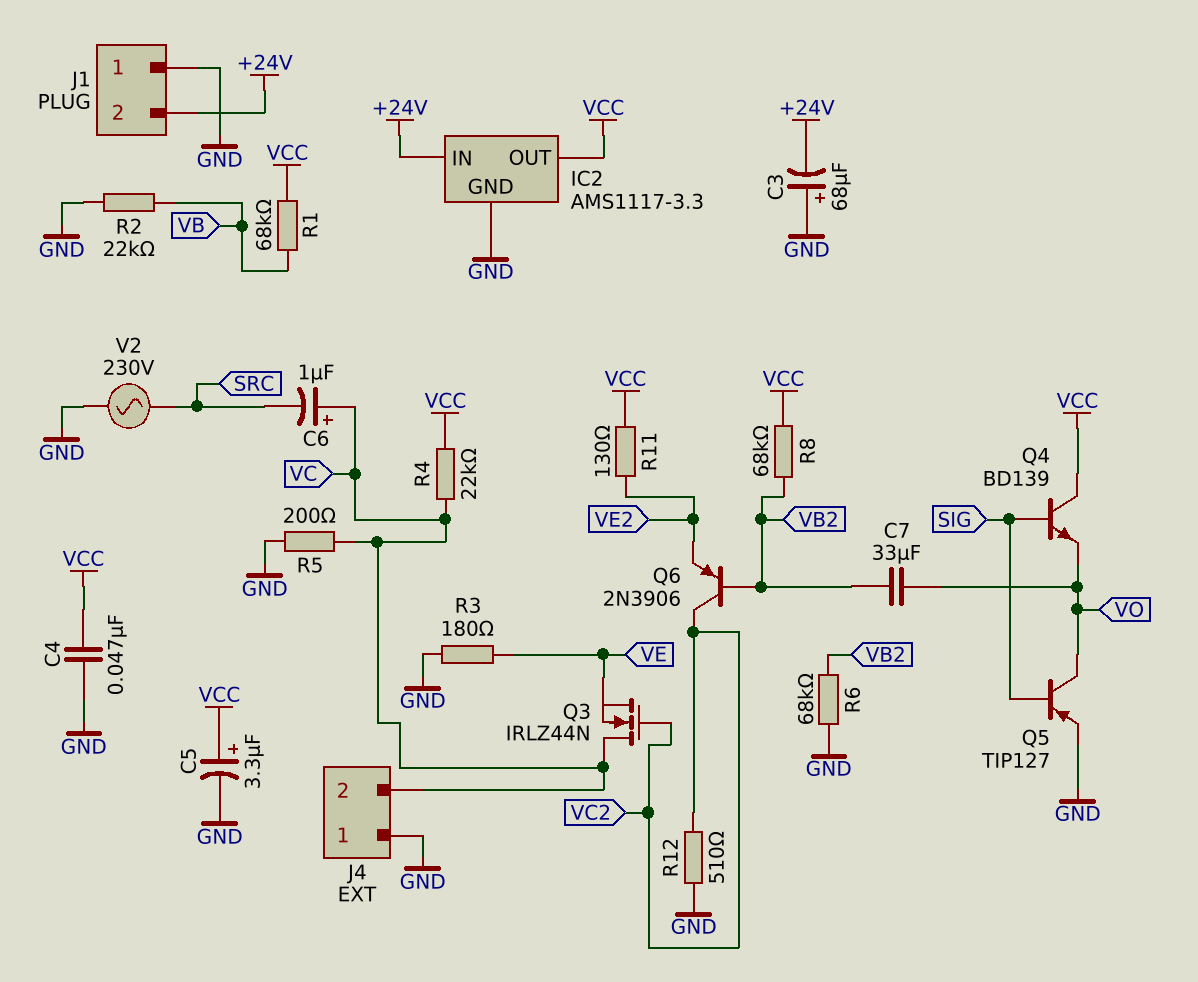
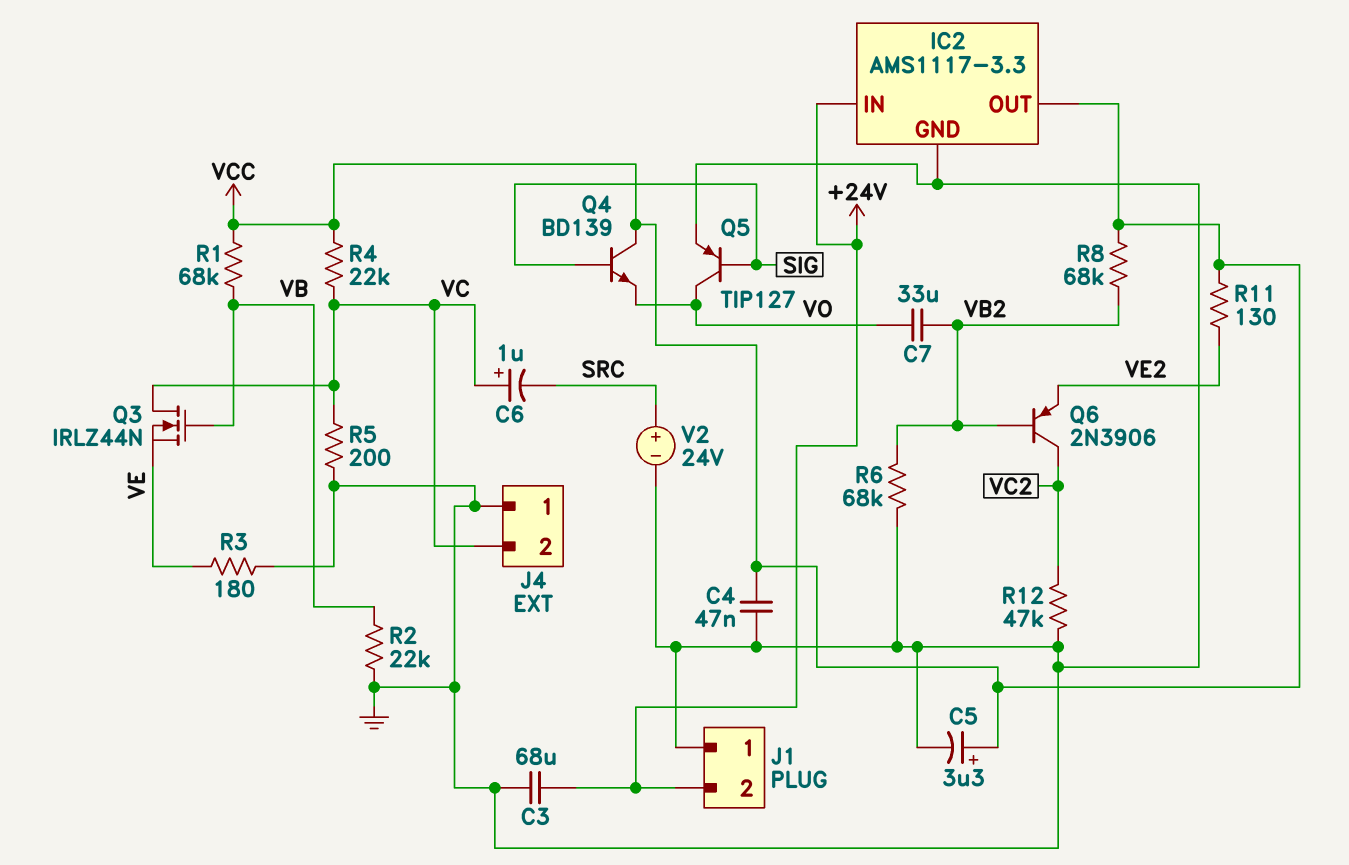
C3: 68uF (plus GND, minus +24V) -> 68uF (+24V, GND)
Q3: NMOS IRLZ44N (G VC2, D VC, S VE) -> NMOS IRLZ44N (G VB, D VC, S VE)
R12: 510 (GND, VC2) -> 47k (GND, VC2)
V2: AC 230V (GND, SRC) -> 24V (plus SRC, minus GND)

